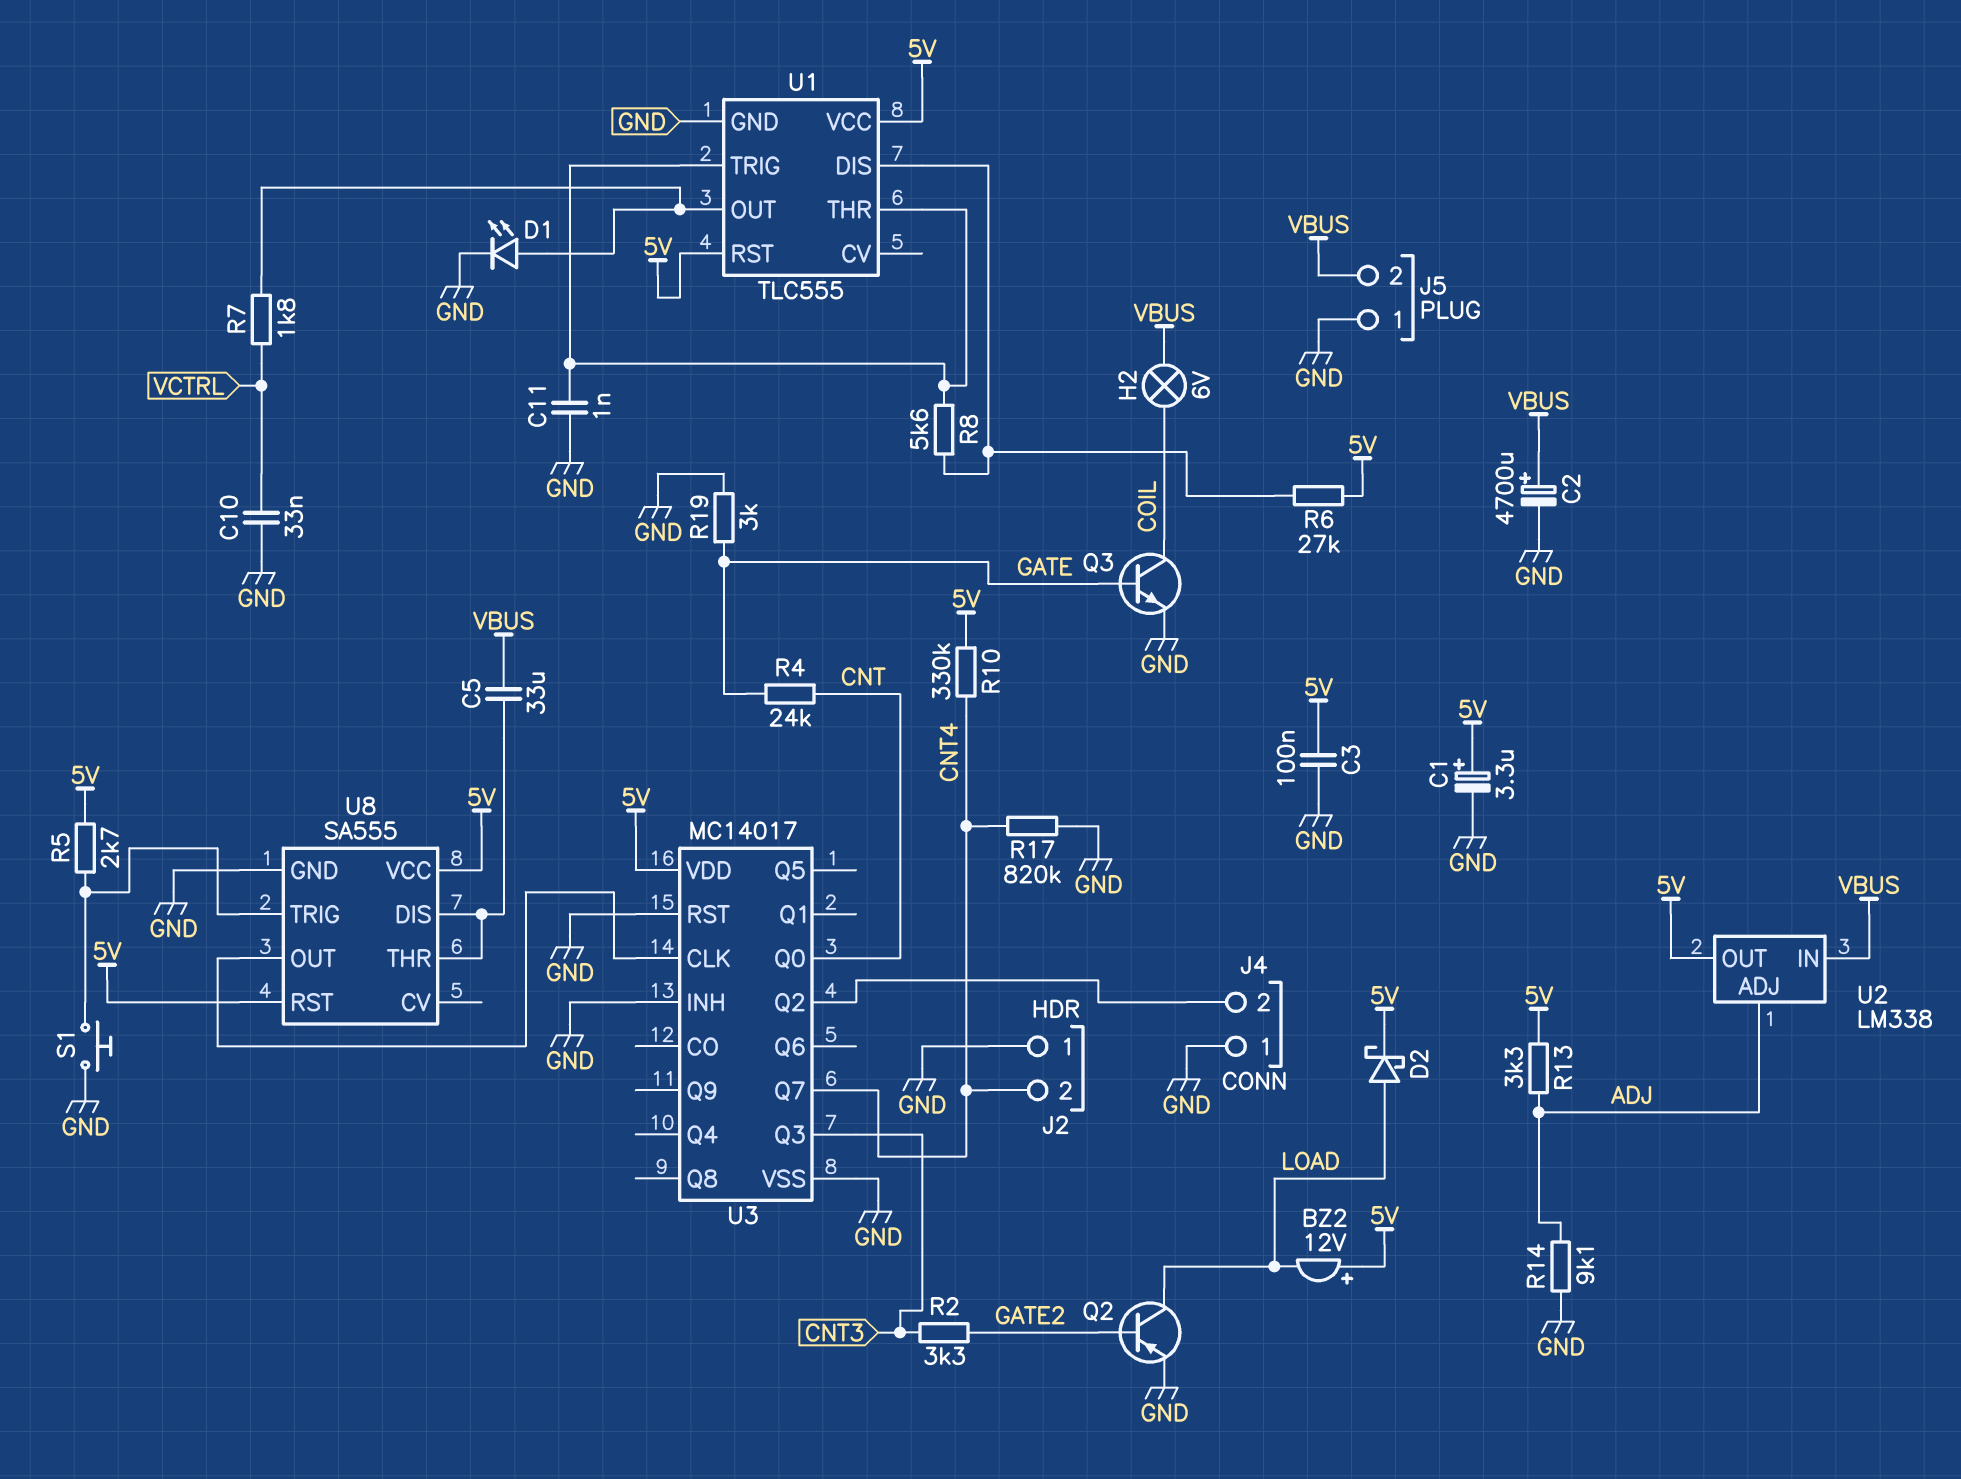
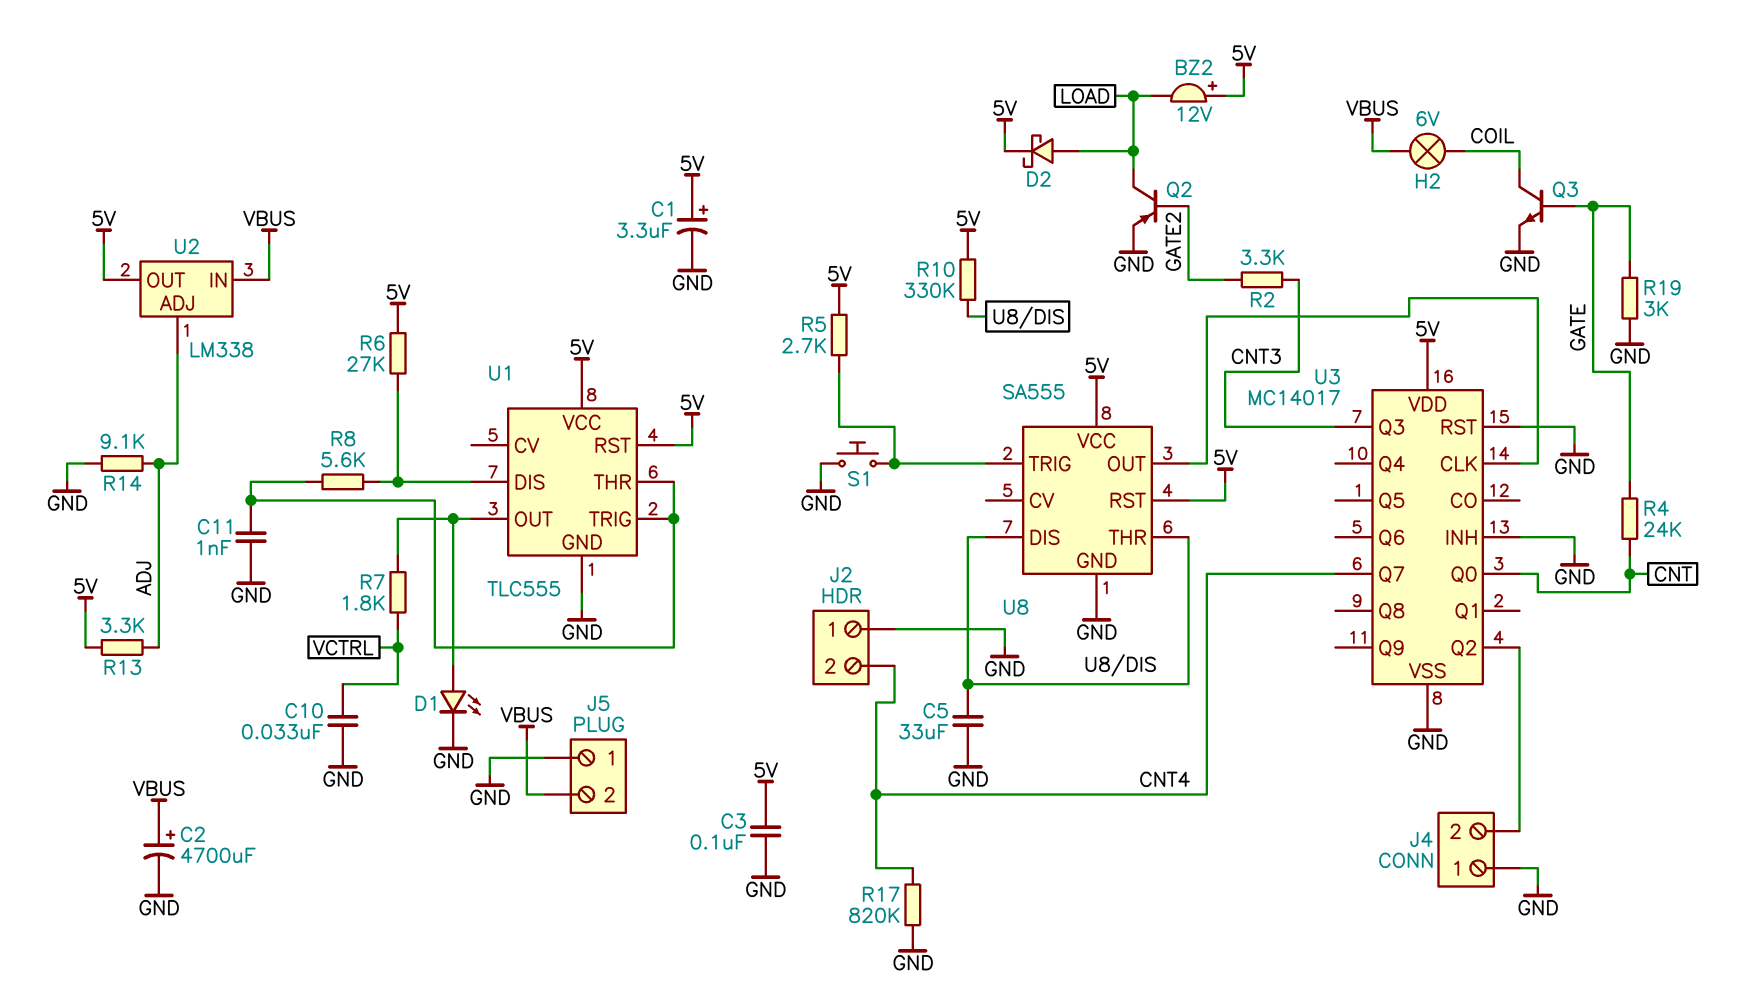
C5: 33uF (U8/DIS, VBUS) -> 33uF (GND, U8/DIS)
R10: 330k (5V, CNT4) -> 330k (5V, U8/DIS)

